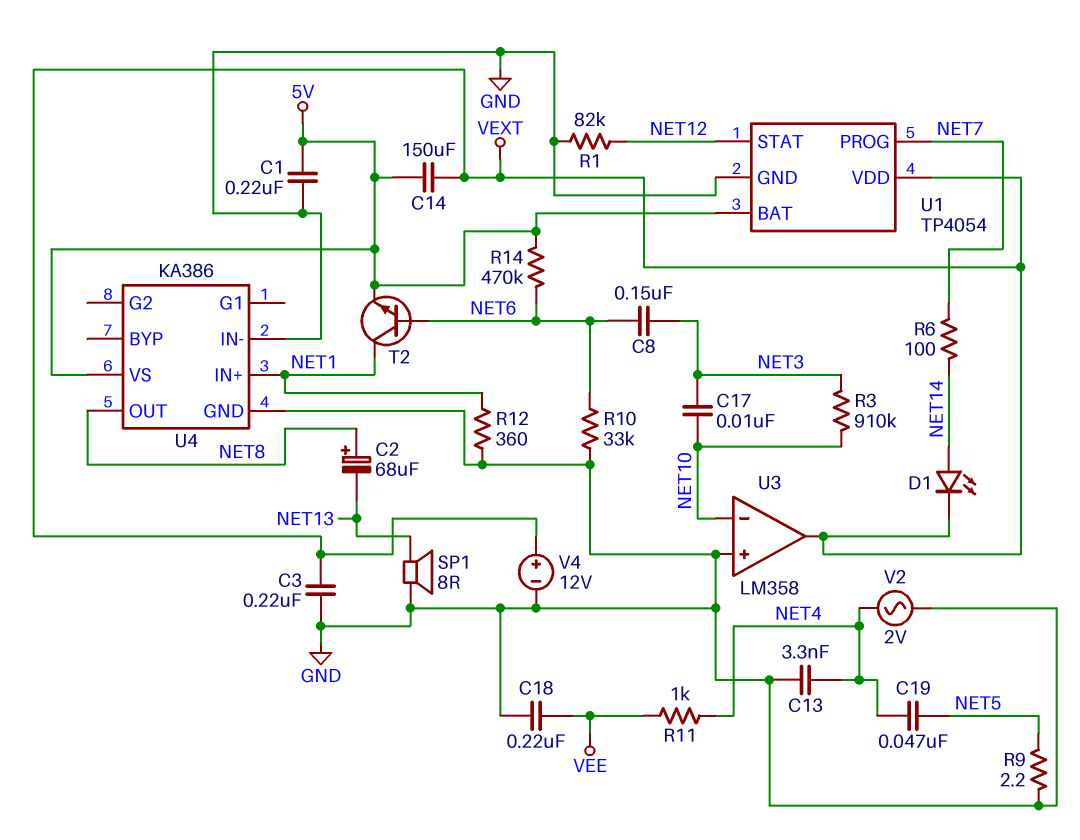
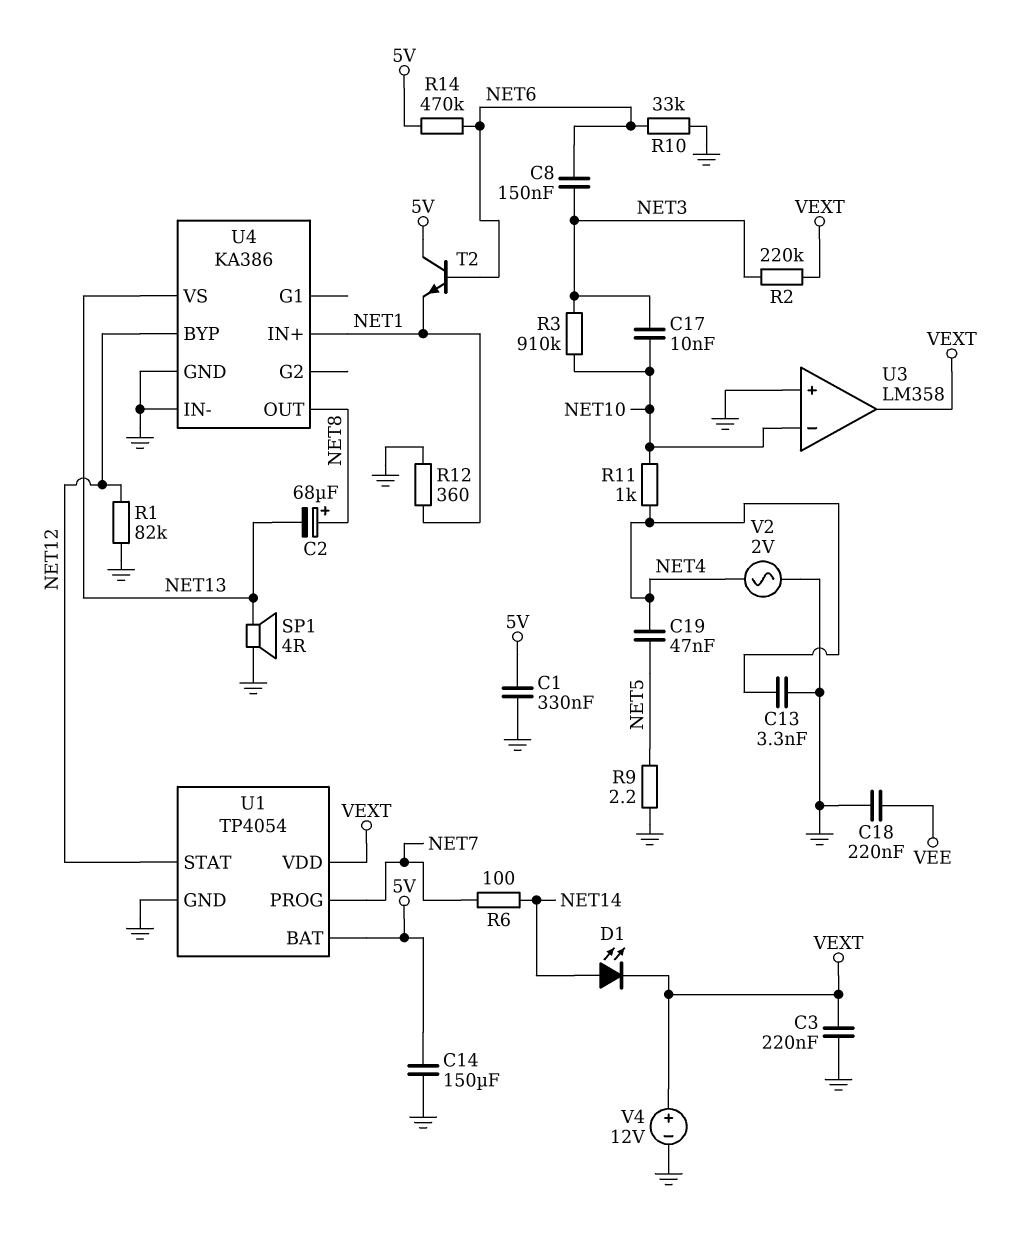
C1: 220nF (5V, GND) -> 330nF (5V, GND)
C14: 150uF (5V, VEXT) -> 150uF (5V, GND)
R2: none -> 220k (NET3, VEXT)
R11: 1k (NET4, VEE) -> 1k (NET4, NET10)
SP1: speaker 8R (GND, NET13) -> speaker 4R (GND, NET13)
T2: NPN (B NET6, C NET1, E 5V) -> NPN (B NET6, C 5V, E NET1)
U4 pin BYP: none -> NET12
U4 pin VS: 5V -> NET13

